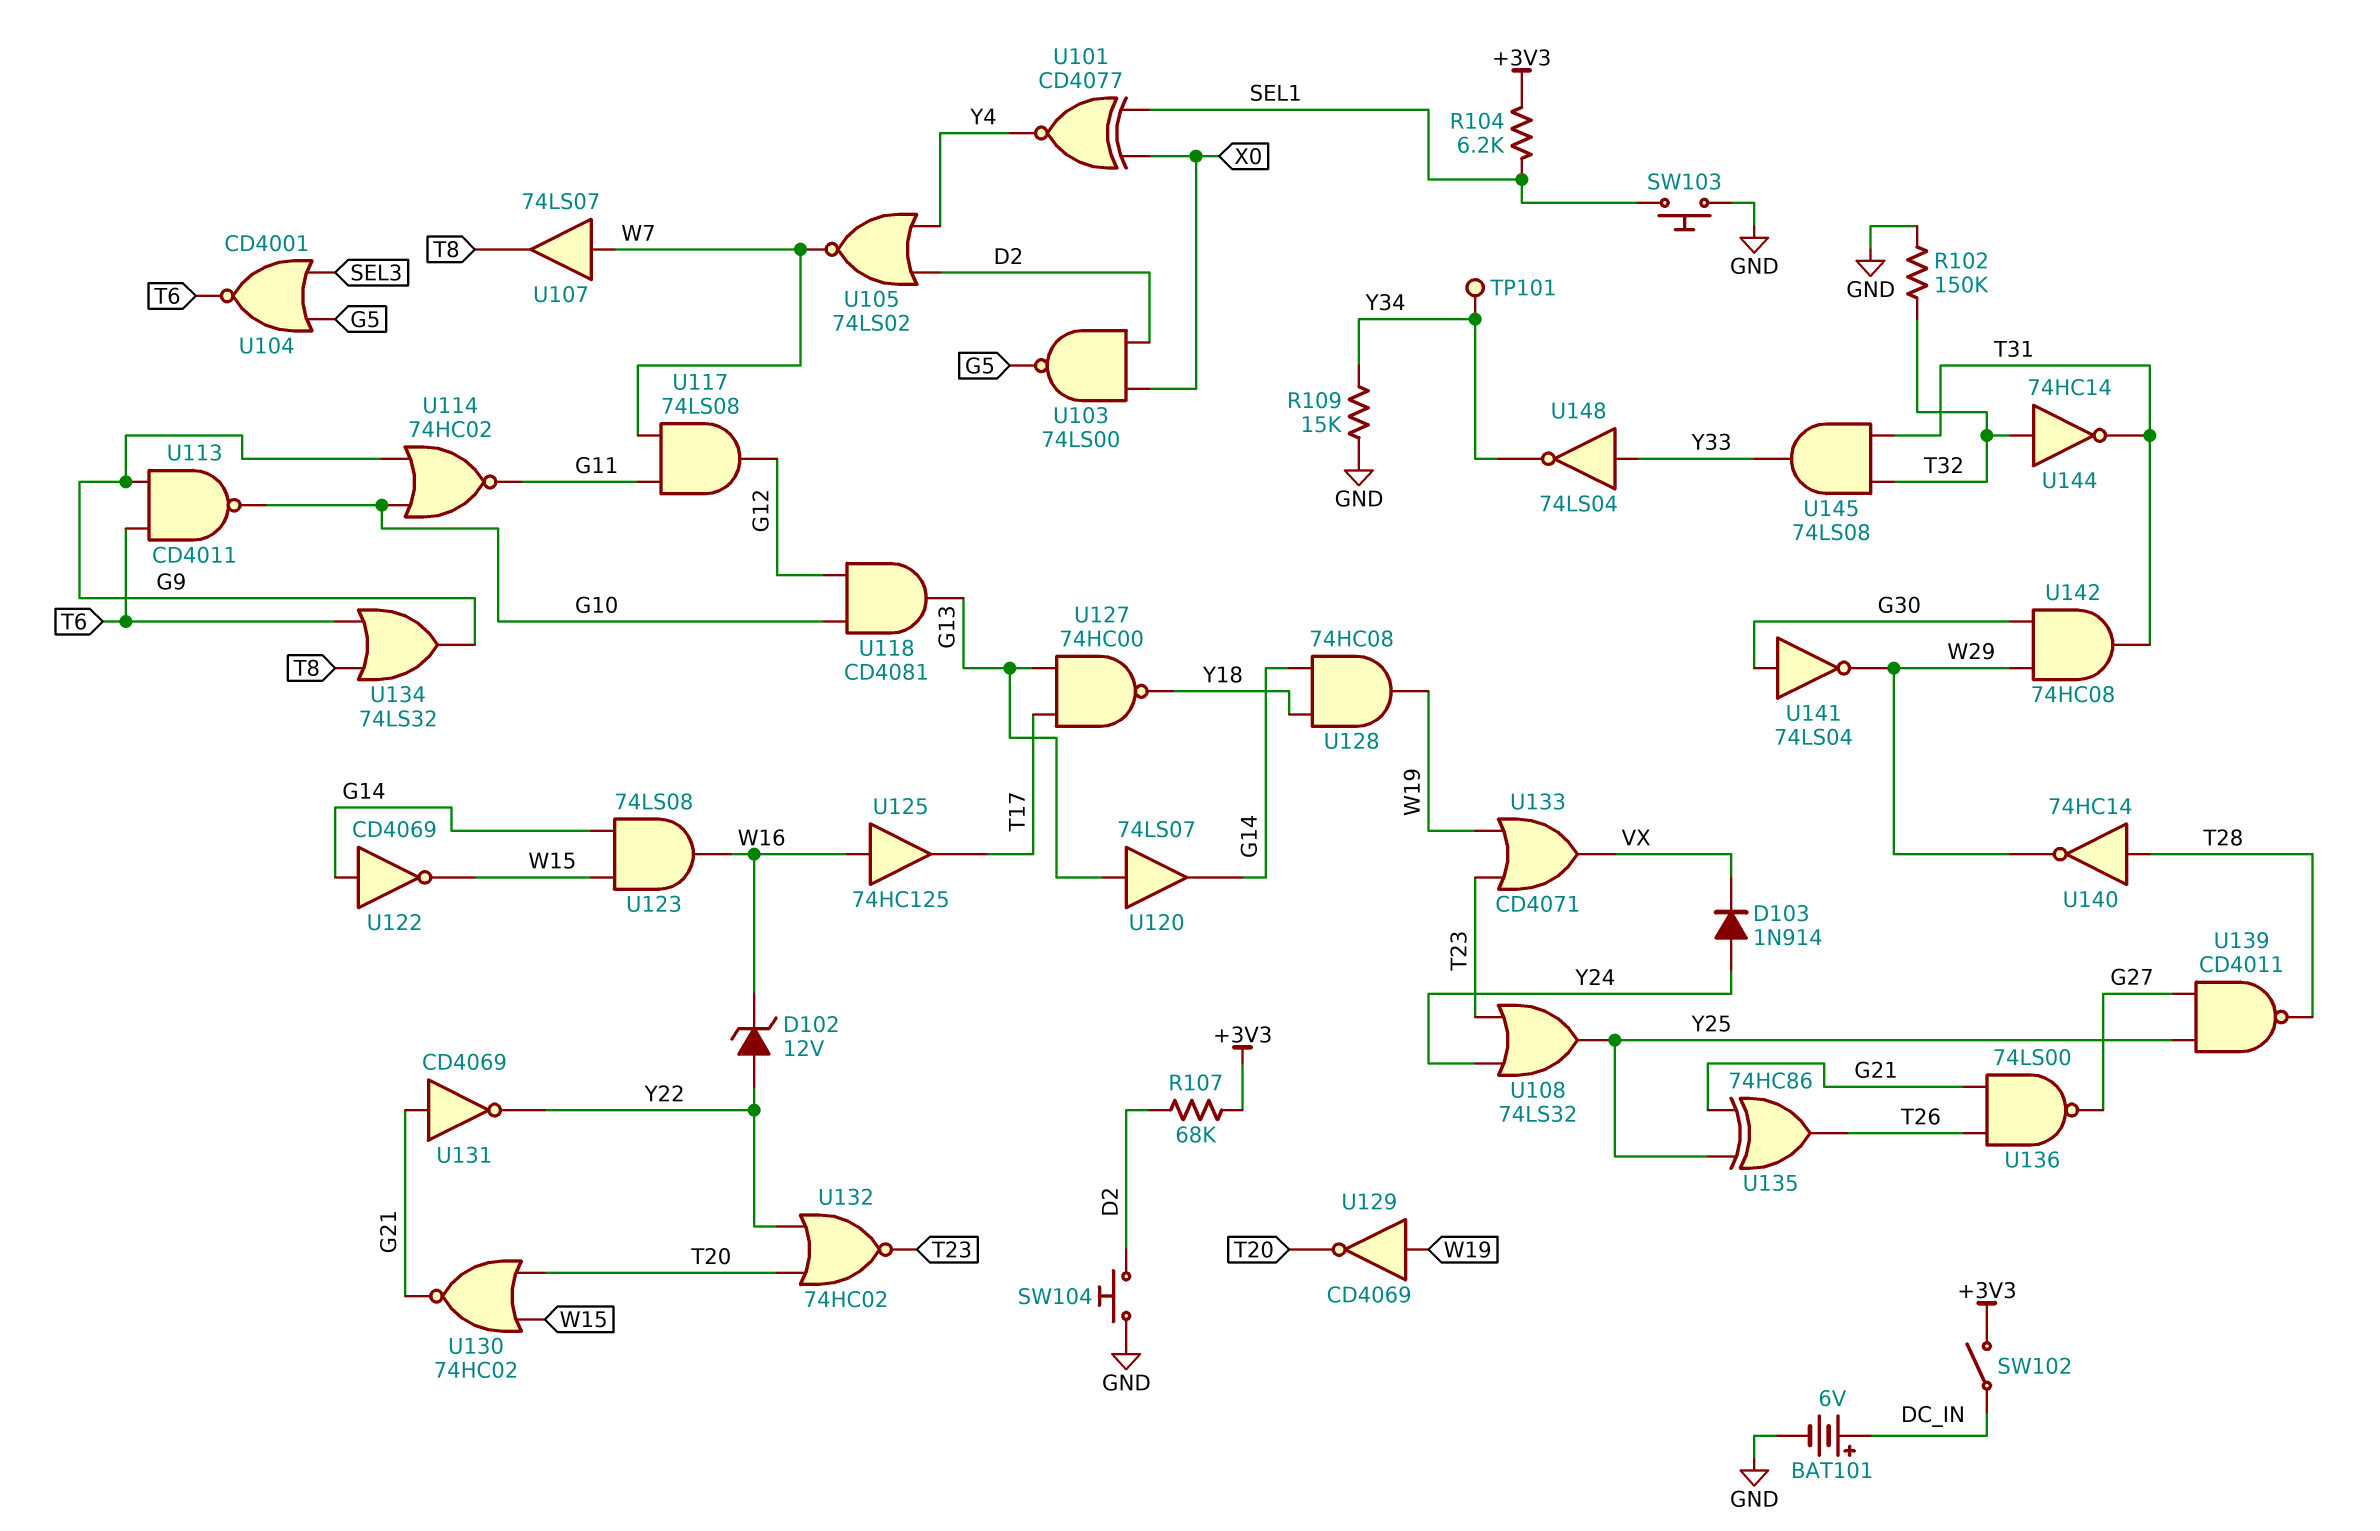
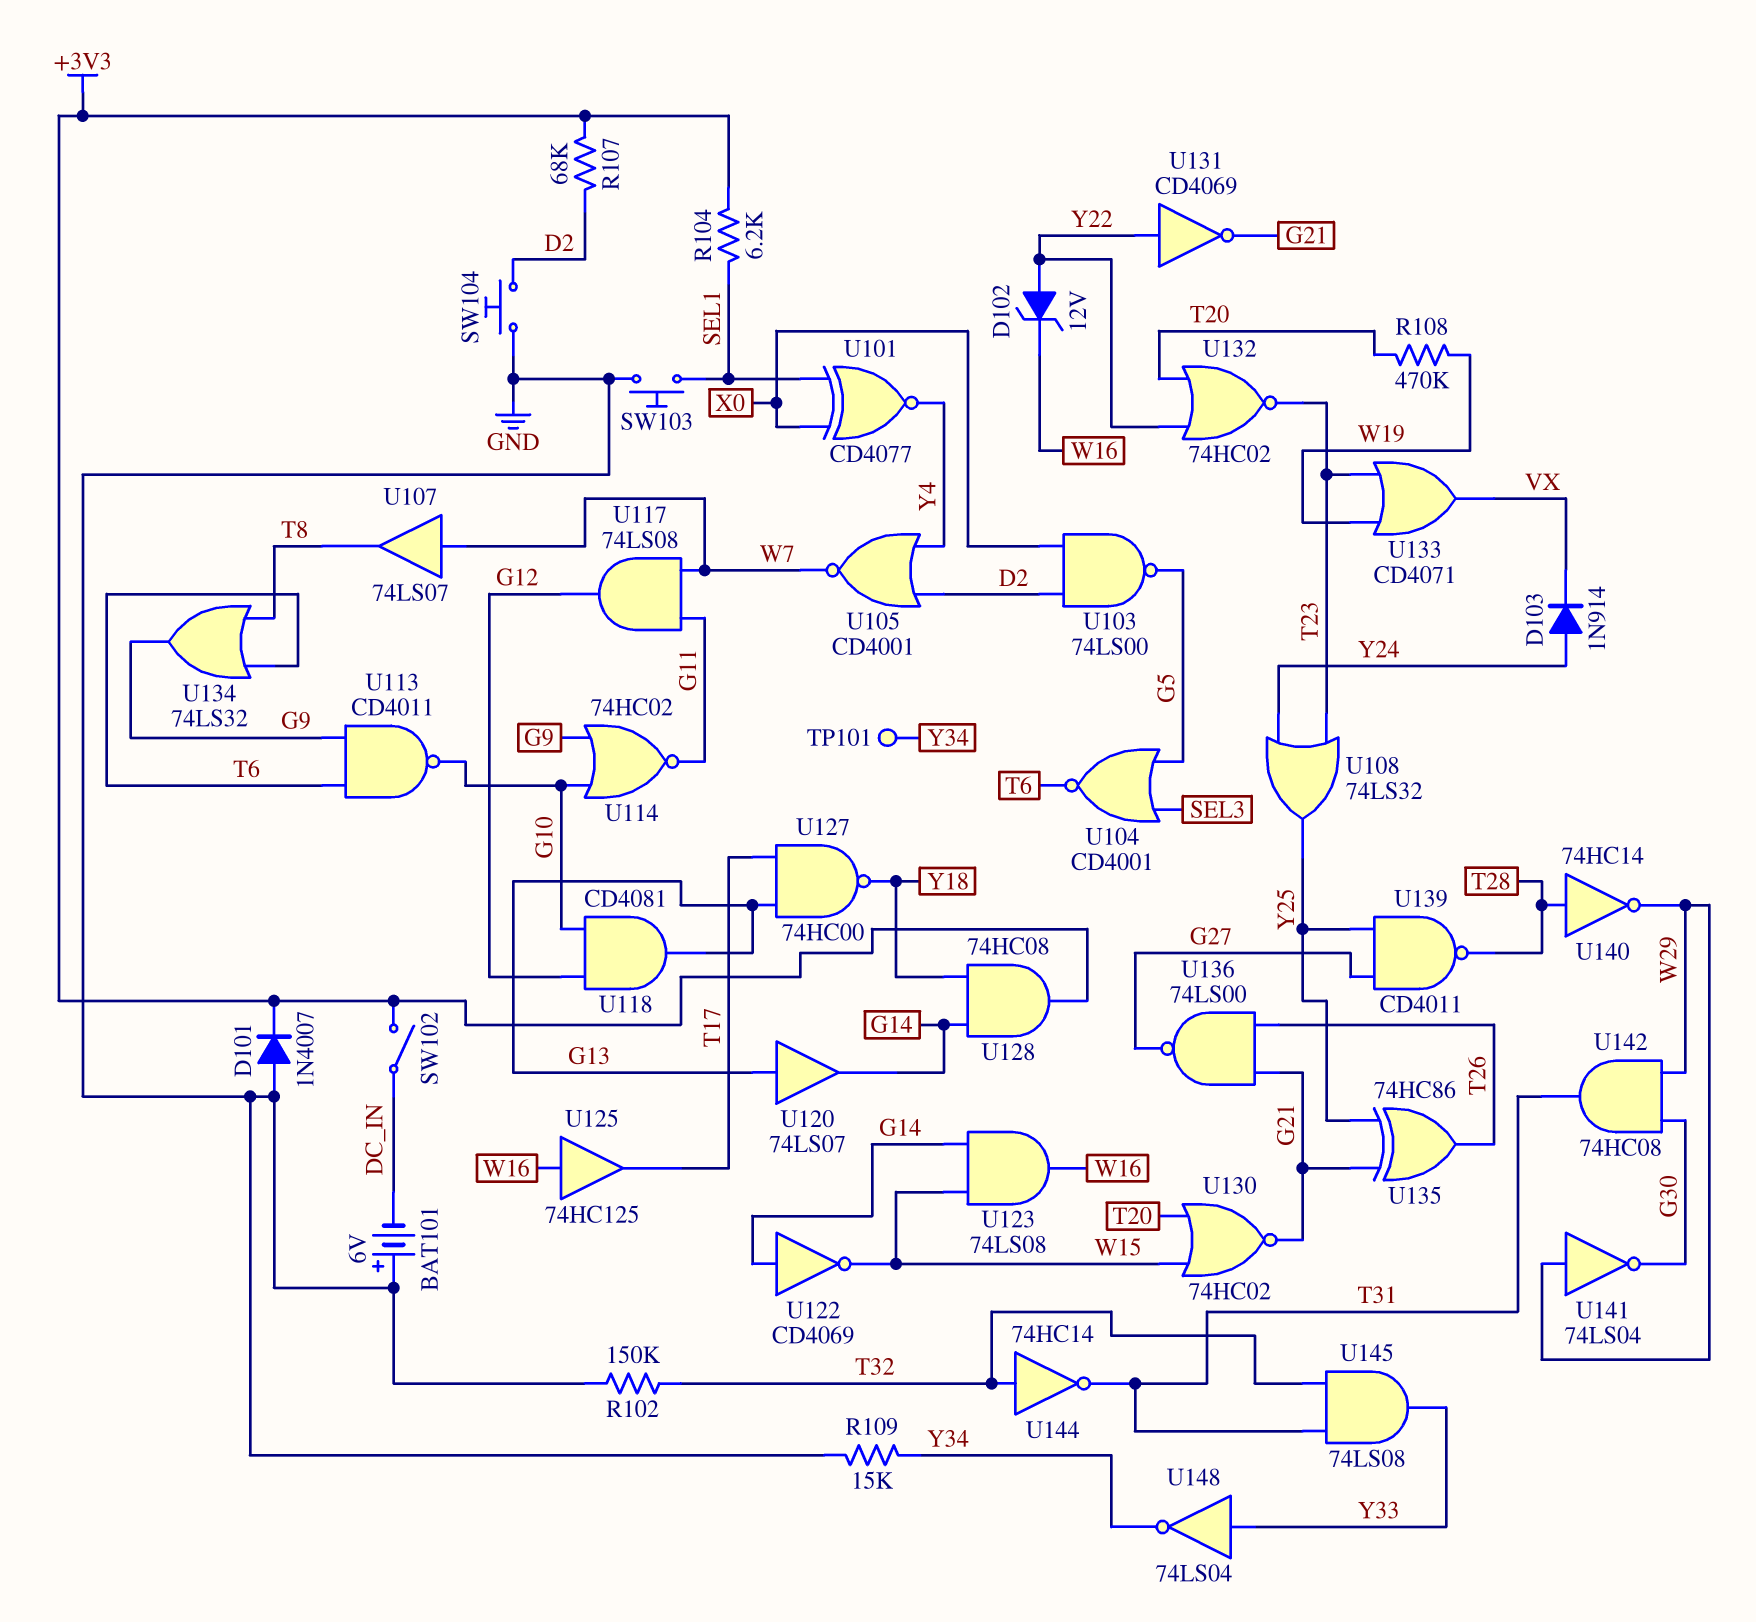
BAT101: 6V (plus DC_IN, minus GND) -> 6V (plus GND, minus DC_IN)
D101: none -> diode 1N4007 (A GND, K +3V3)
R108: none -> 470k (T20, W19)
U105: NOR 74LS02 (in D2, in Y4, out W7) -> NOR CD4001 (in D2, in Y4, out W7)
U128: AND 74HC08 (in G14, in Y18, out W19) -> AND 74HC08 (in G14, in Y18, out +3V3)
U129: NOT CD4069 (in W19, out T20) -> none
U131: NOT CD4069 (in G21, out Y22) -> NOT CD4069 (in Y22, out G21)
U141: NOT 74LS04 (in G30, out W29) -> NOT 74LS04 (in W29, out G30)

